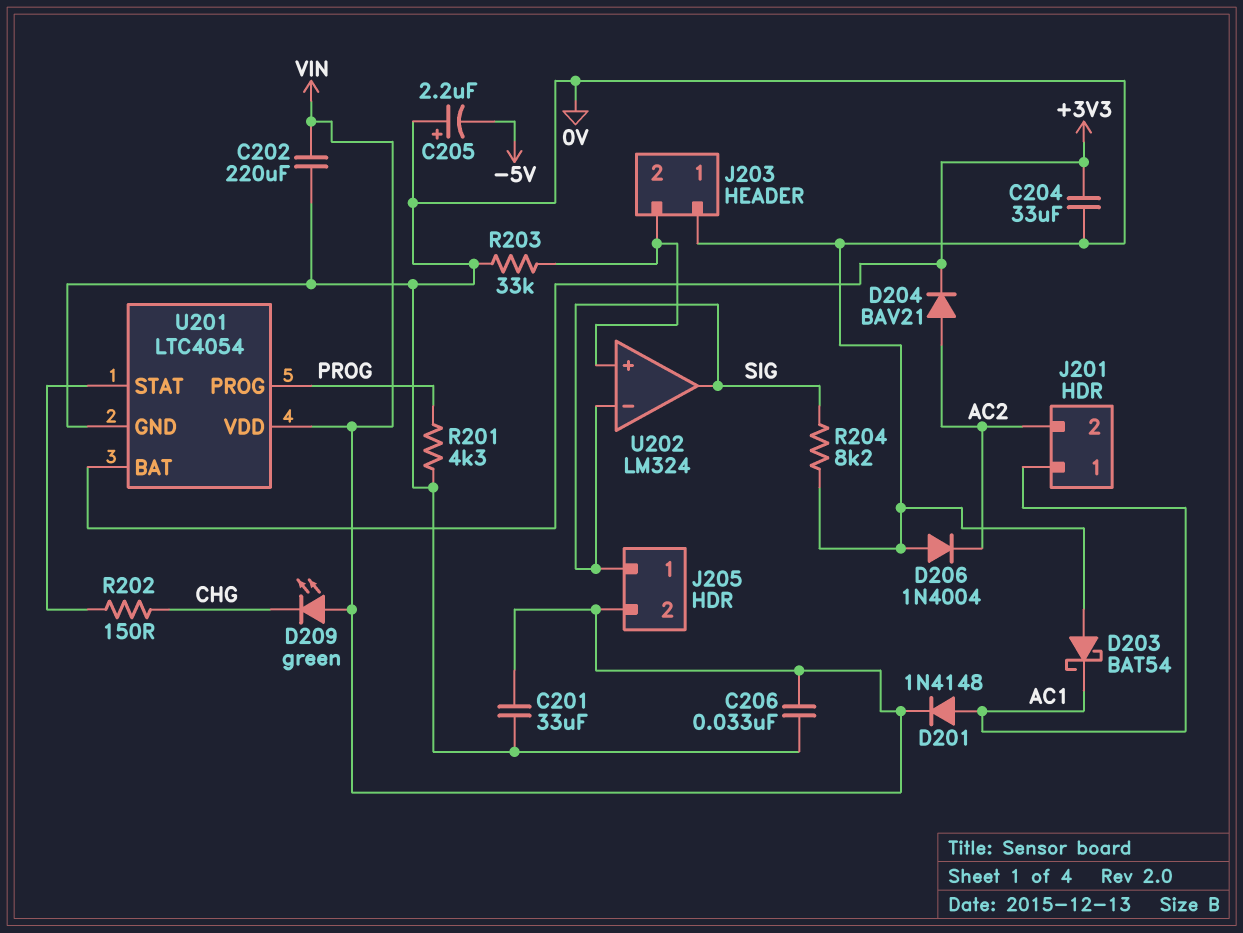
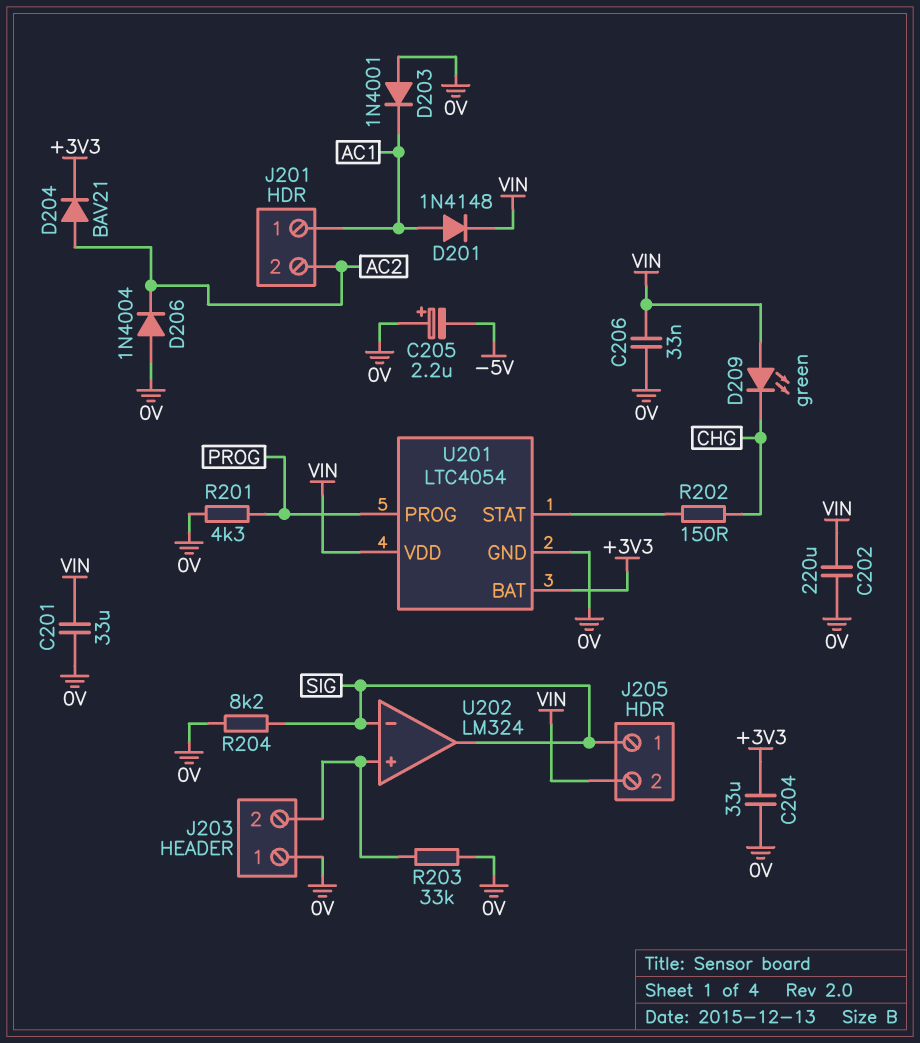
D203: schottky BAT54 (A 0V, K AC1) -> diode 1N4001 (A 0V, K AC1)

